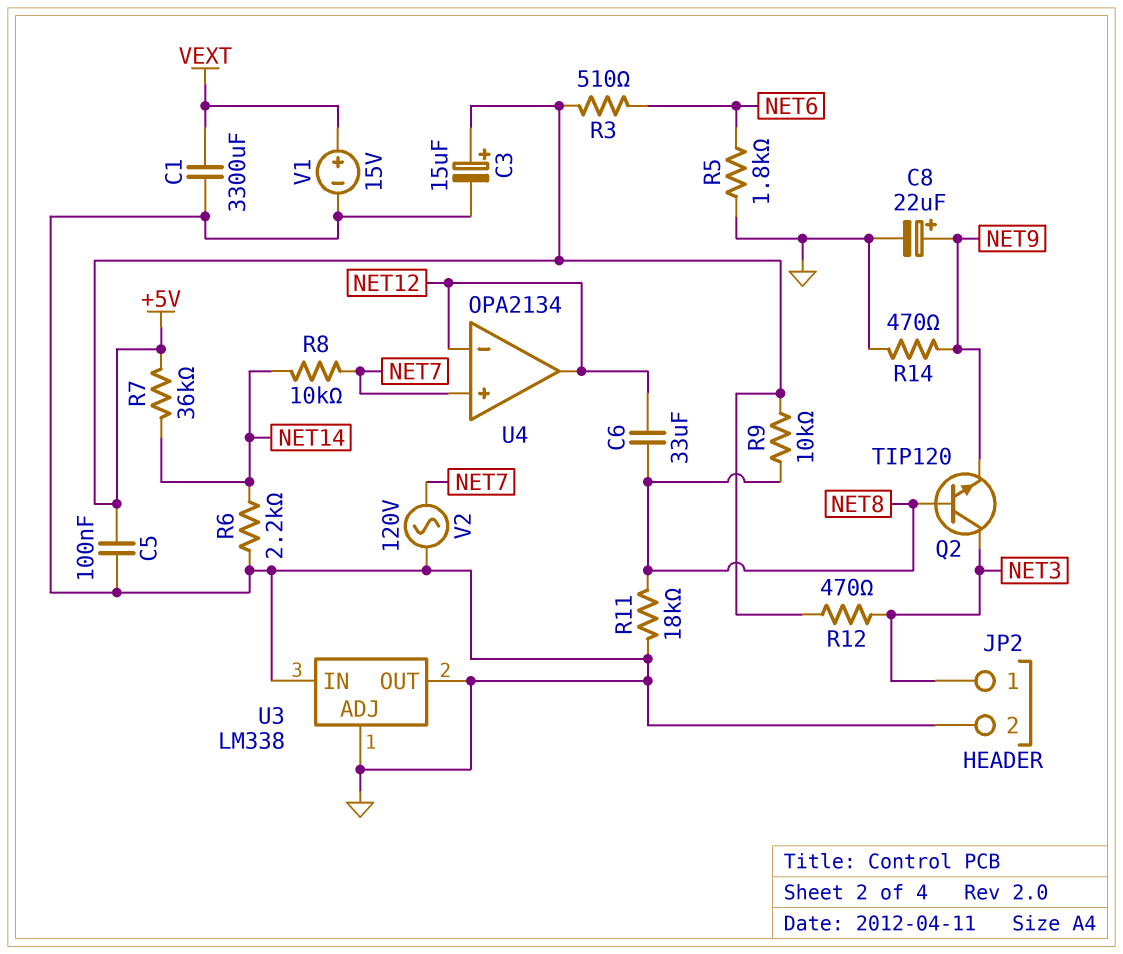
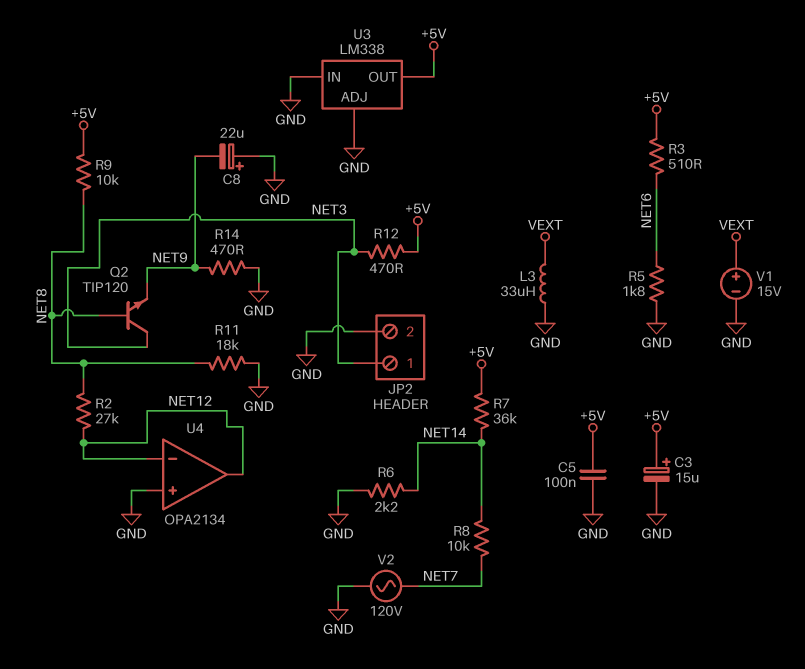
C1: 3300uF (GND, VEXT) -> none
C6: 33uF (NET8, NET12) -> none
C8: 22uF (plus NET9, minus GND) -> 22uF (plus GND, minus NET9)
L3: none -> 33uH (GND, VEXT)
R2: none -> 27k (NET8, NET12)
U3 pin OUT: GND -> +5V
U4 pin in+: NET7 -> GND

